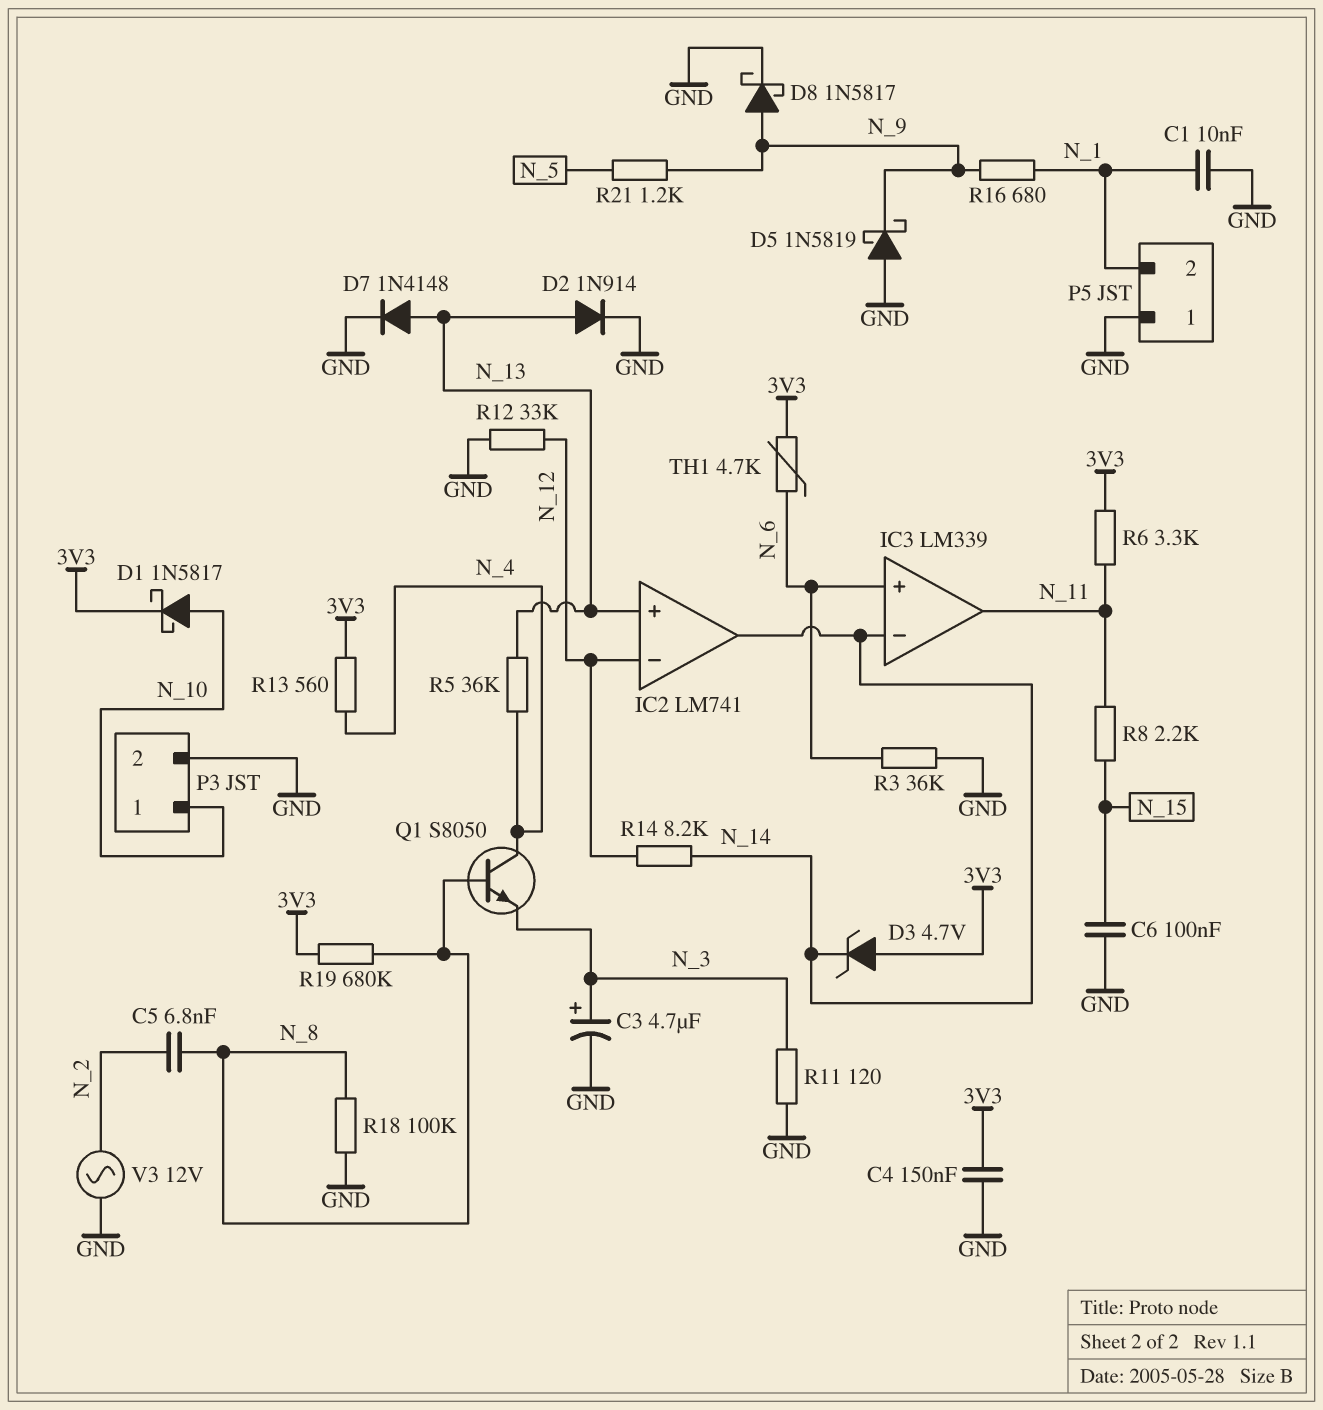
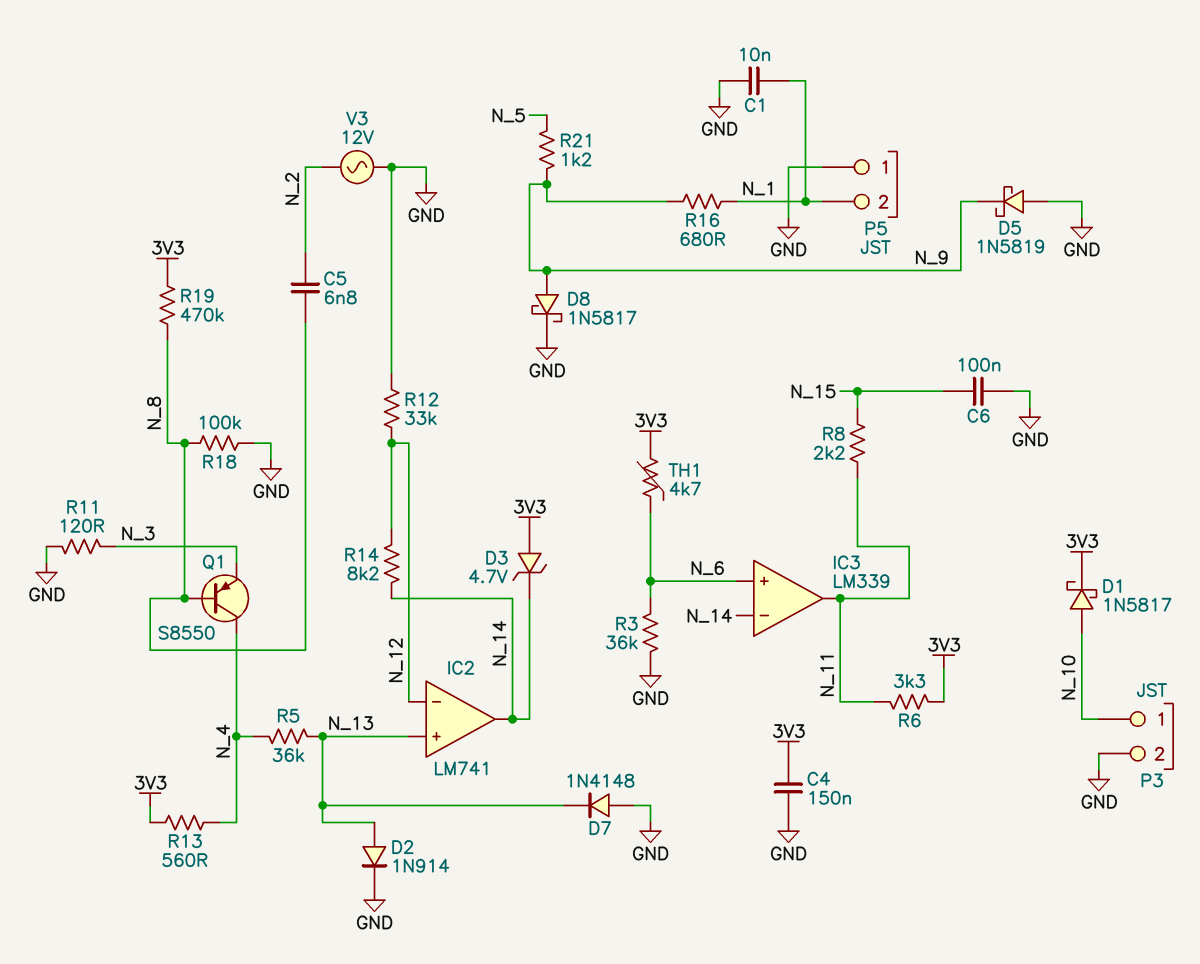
C3: 4.7uF (plus N_3, minus GND) -> none
D7: diode 1N4148 (A N_13, K GND) -> diode 1N4148 (A GND, K N_13)
Q1: NPN S8050 (B N_8, C N_4, E N_3) -> PNP S8550 (B N_8, C N_4, E N_3)
R19: 680k (3V3, N_8) -> 470k (3V3, N_8)

